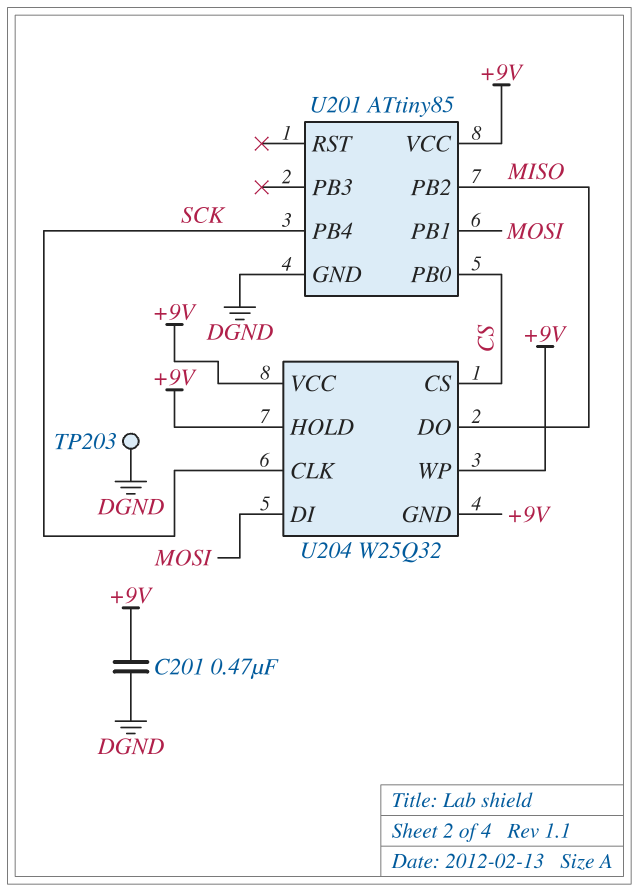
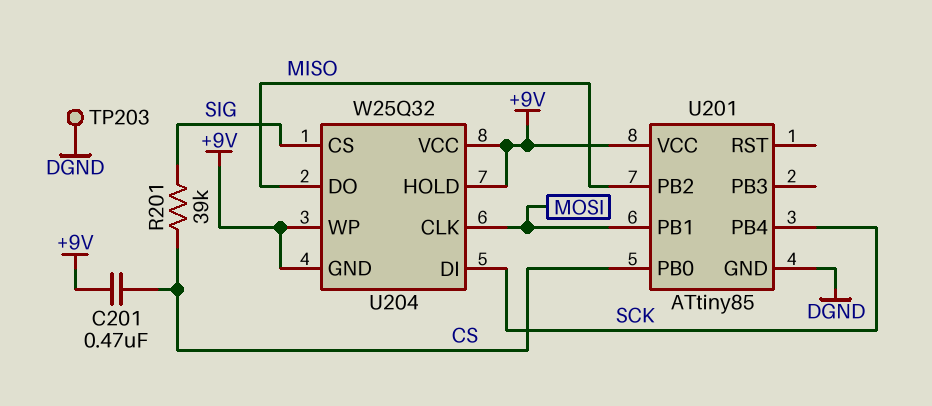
C201: 470nF (+9V, DGND) -> 470nF (+9V, CS)
R201: none -> 39k (CS, SIG)
U204 pin CLK: SCK -> MOSI
U204 pin CS: CS -> SIG
U204 pin DI: MOSI -> SCK

